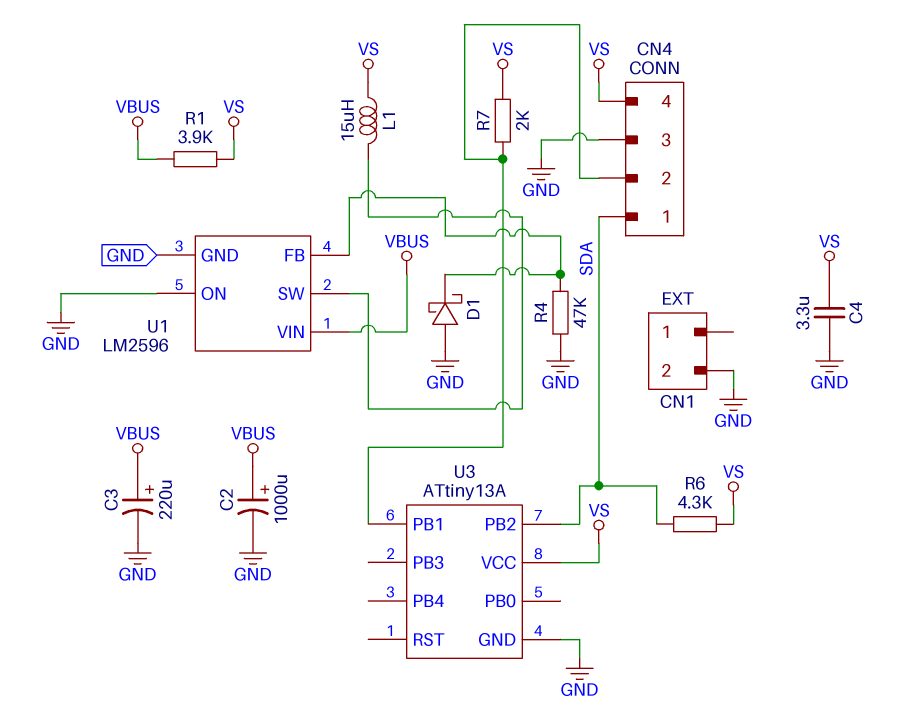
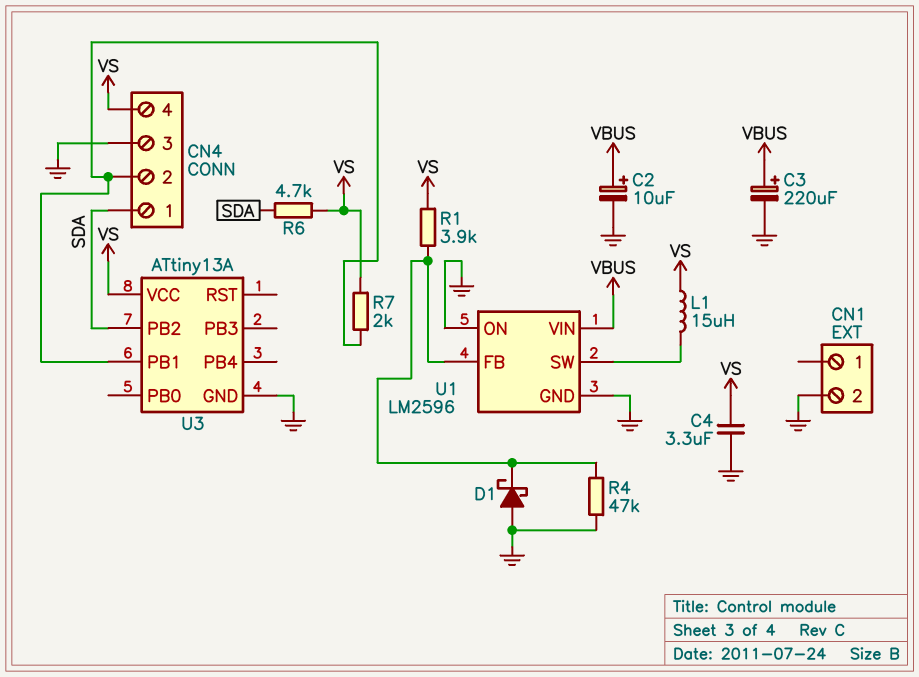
C2: 1000uF (plus VBUS, minus GND) -> 10uF (plus VBUS, minus GND)
R1: 3.9k (VBUS, VS) -> 3.9k (U1/FB, VS)
R6: 4.3k (SDA, VS) -> 4.7k (SDA, VS)

